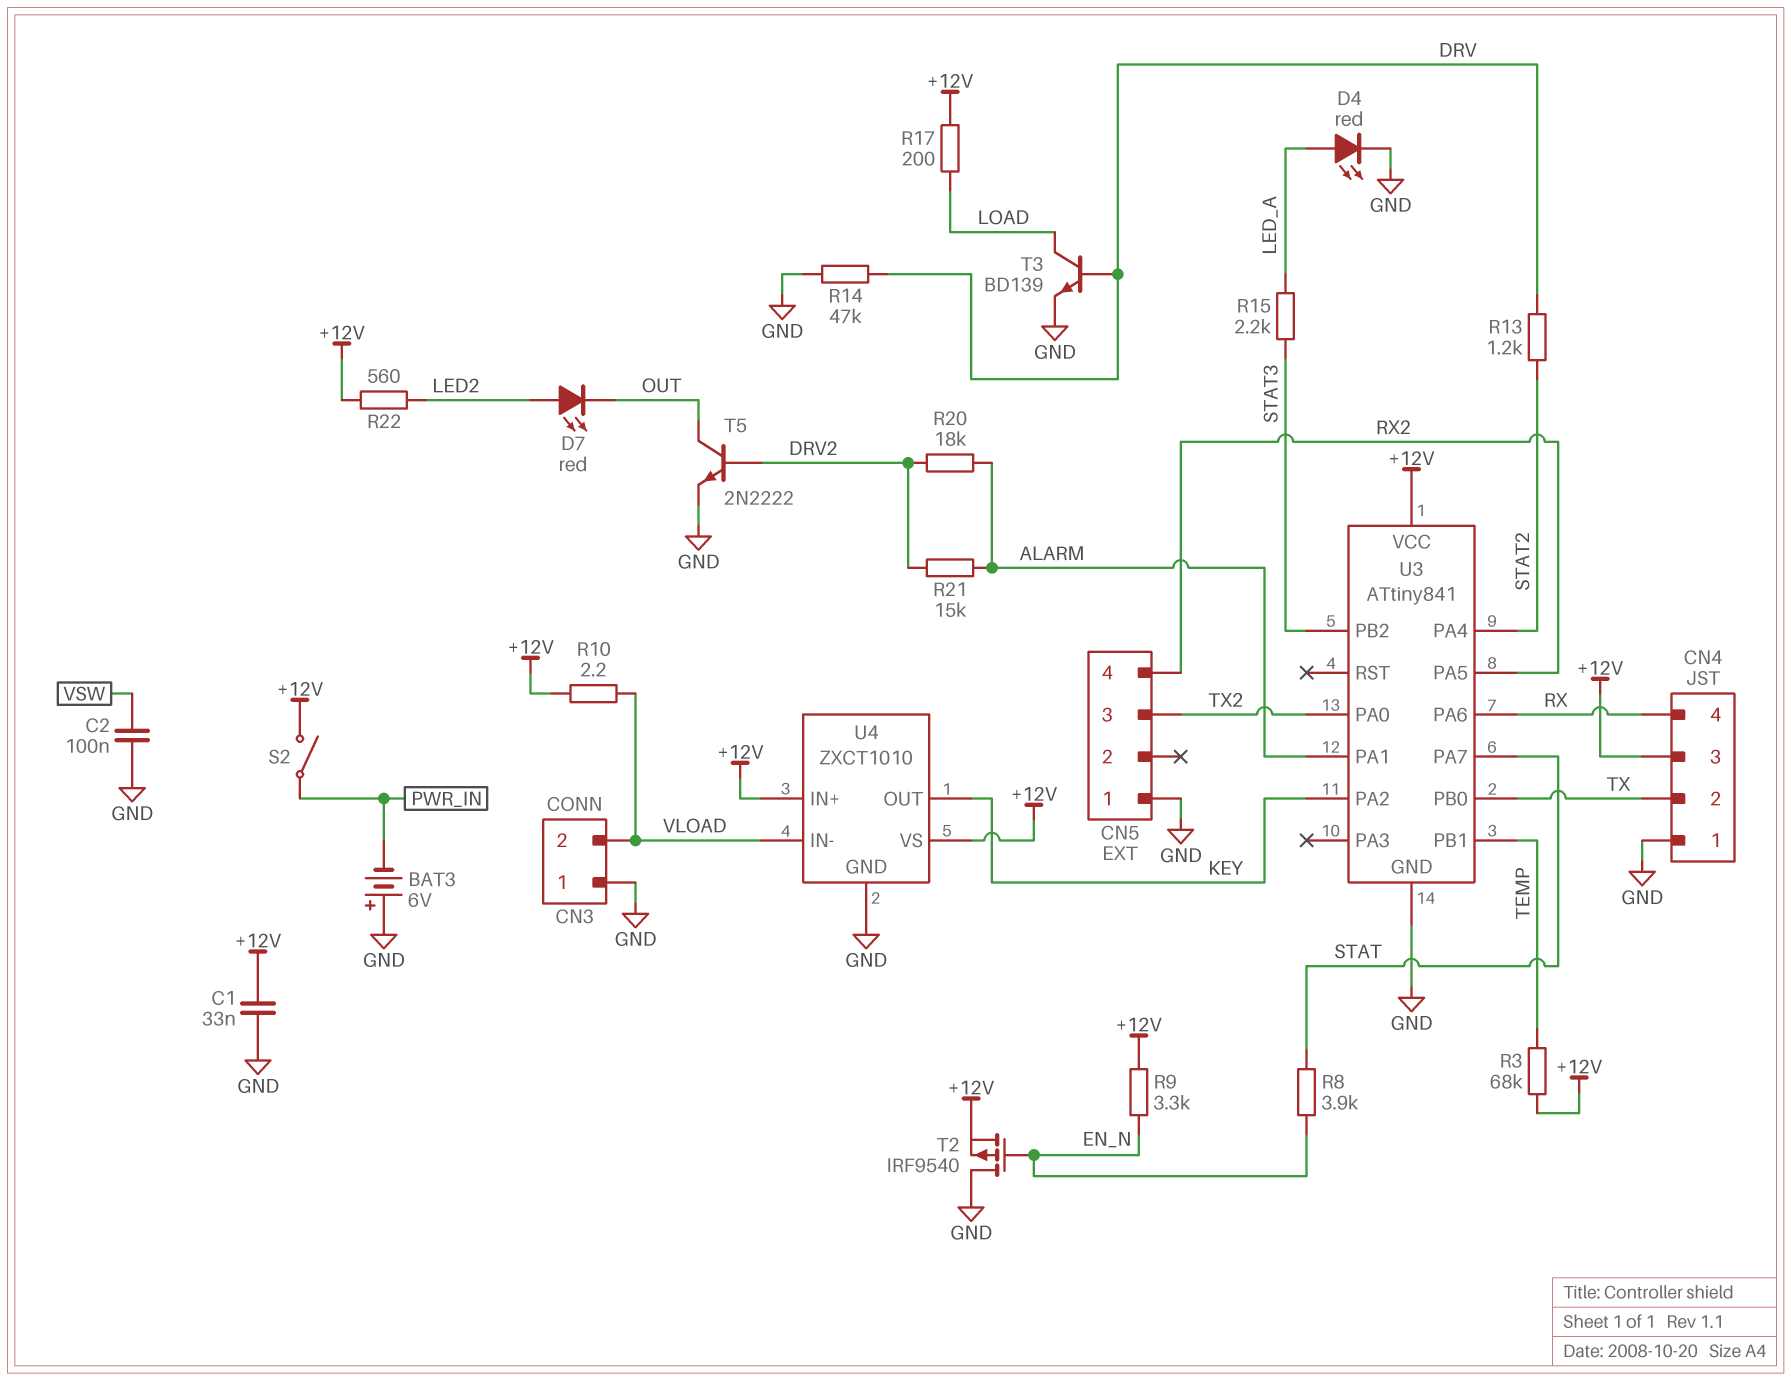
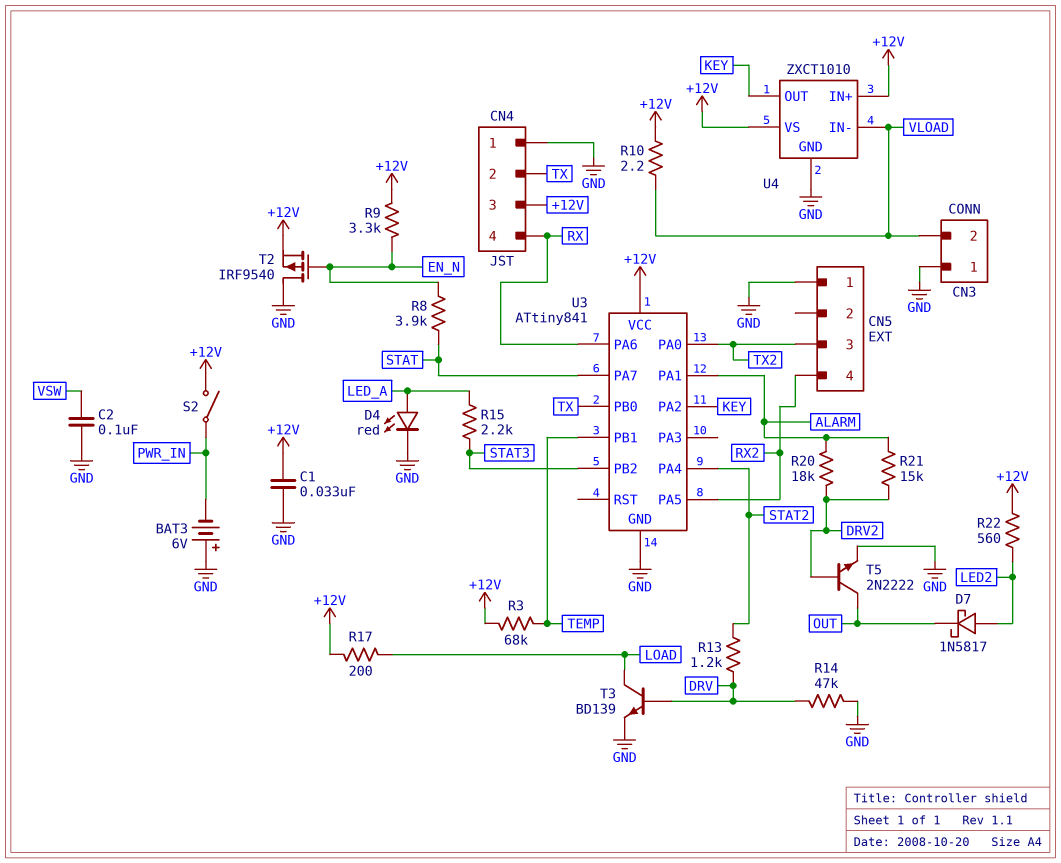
D7: LED red (A LED2, K OUT) -> schottky 1N5817 (A LED2, K OUT)

